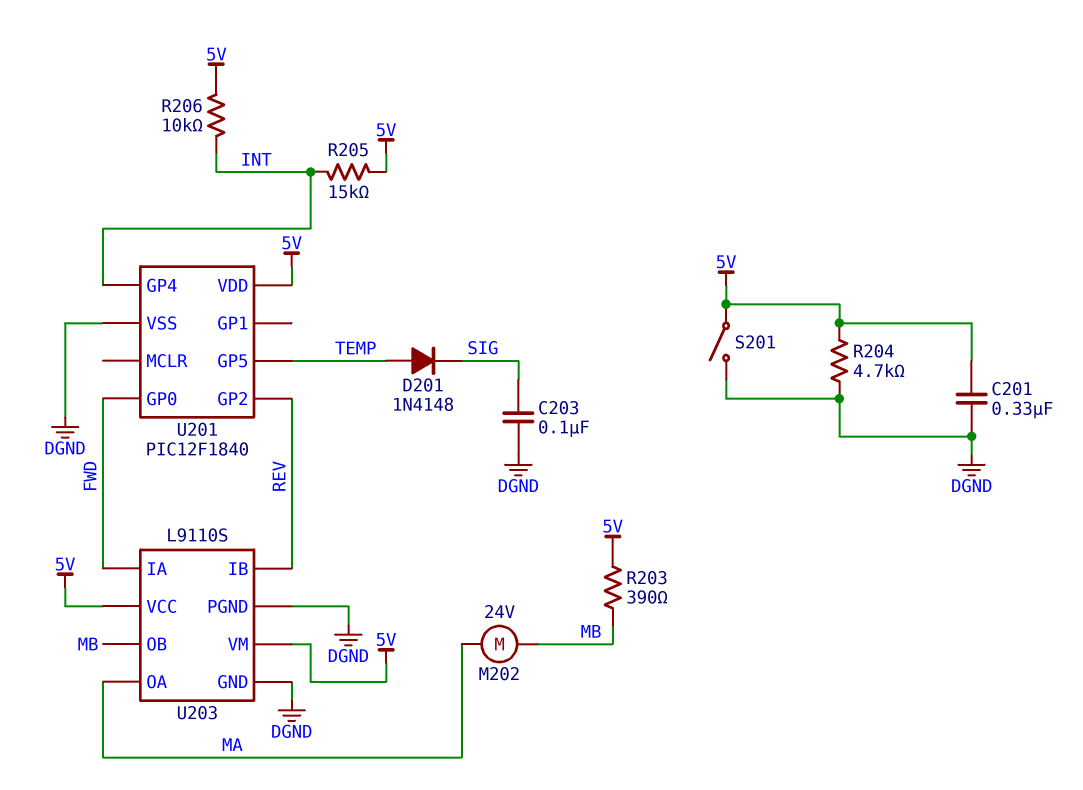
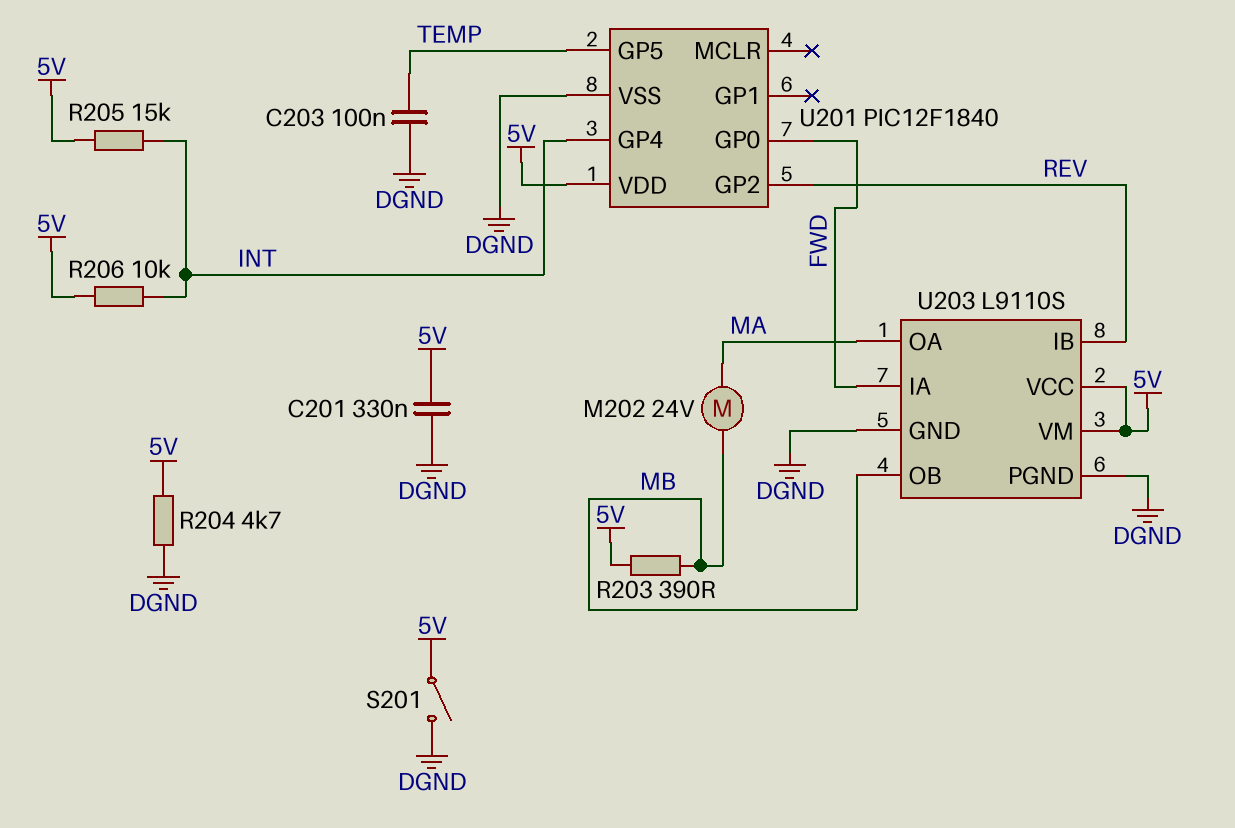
C203: 100nF (DGND, SIG) -> 100nF (DGND, TEMP)
D201: diode 1N4148 (A TEMP, K SIG) -> none

